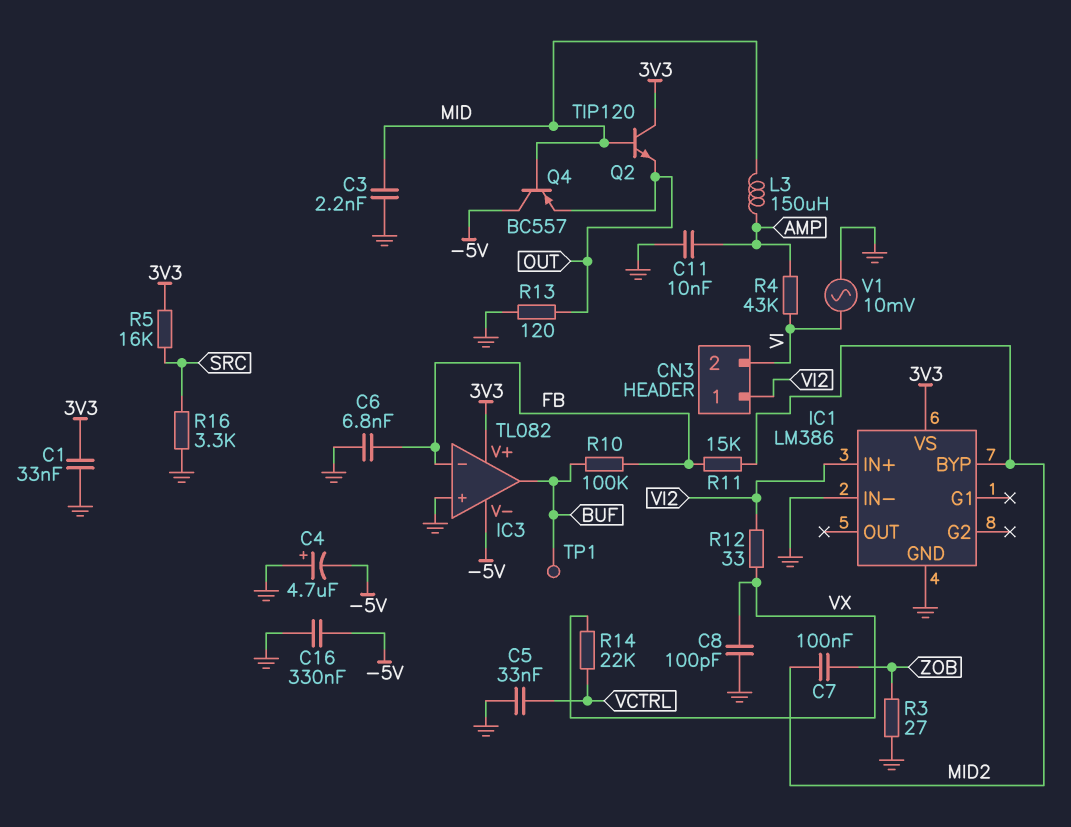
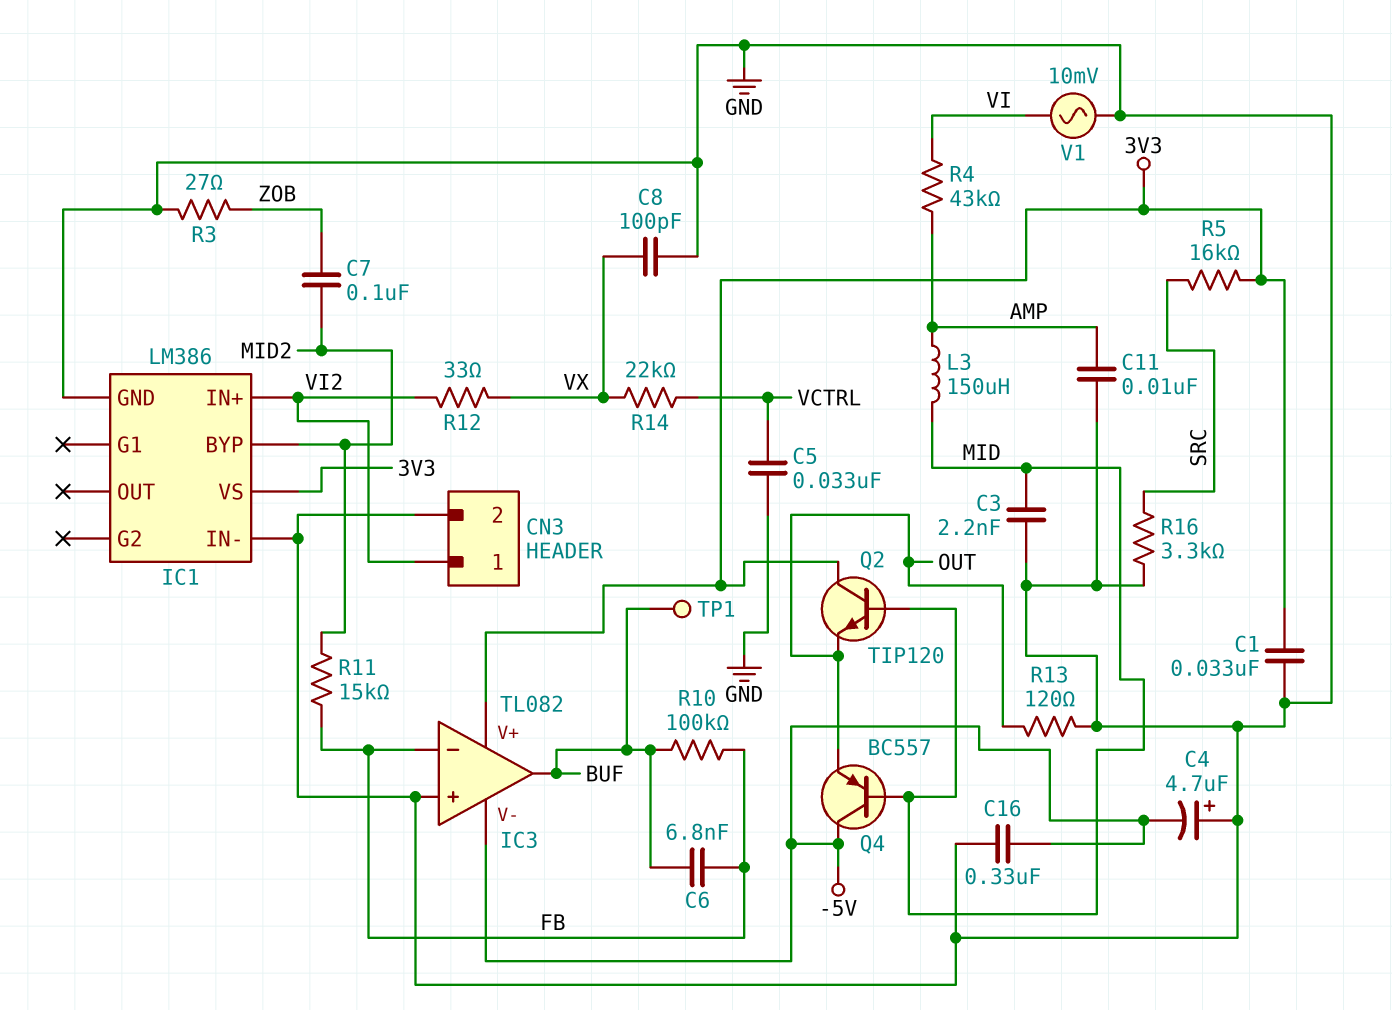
C6: 6.8nF (FB, GND) -> 6.8nF (BUF, FB)
CN3 pin 2: VI -> GND

